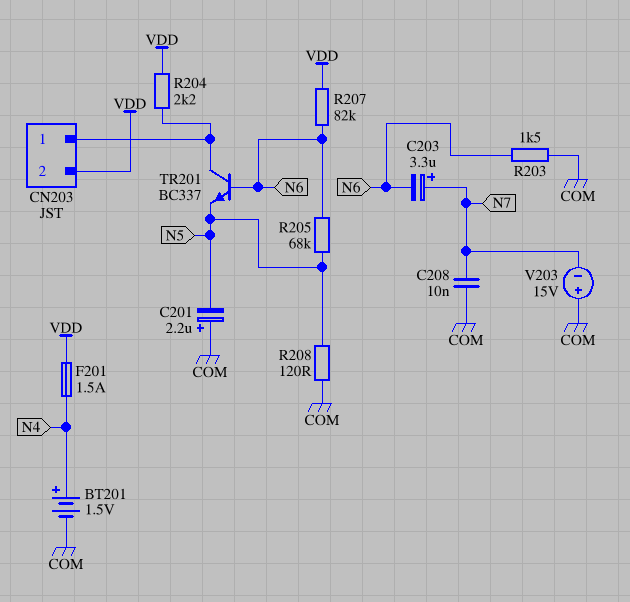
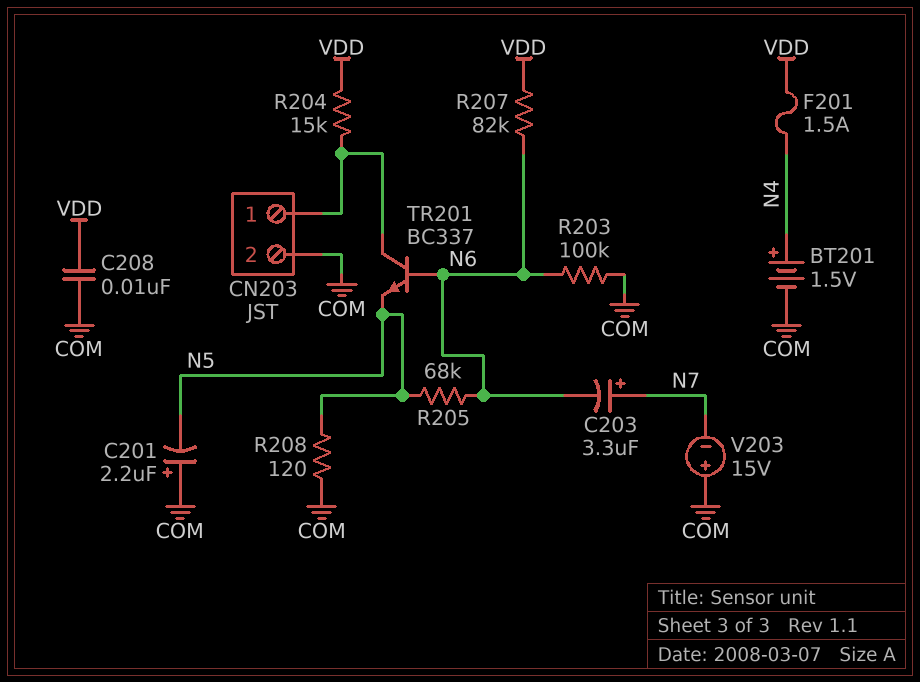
C208: 10nF (COM, N7) -> 10nF (COM, VDD)
CN203 pin 2: VDD -> COM
R203: 1.5k (COM, N6) -> 100k (COM, N6)
R204: 2.2k (CN203/1, VDD) -> 15k (CN203/1, VDD)

